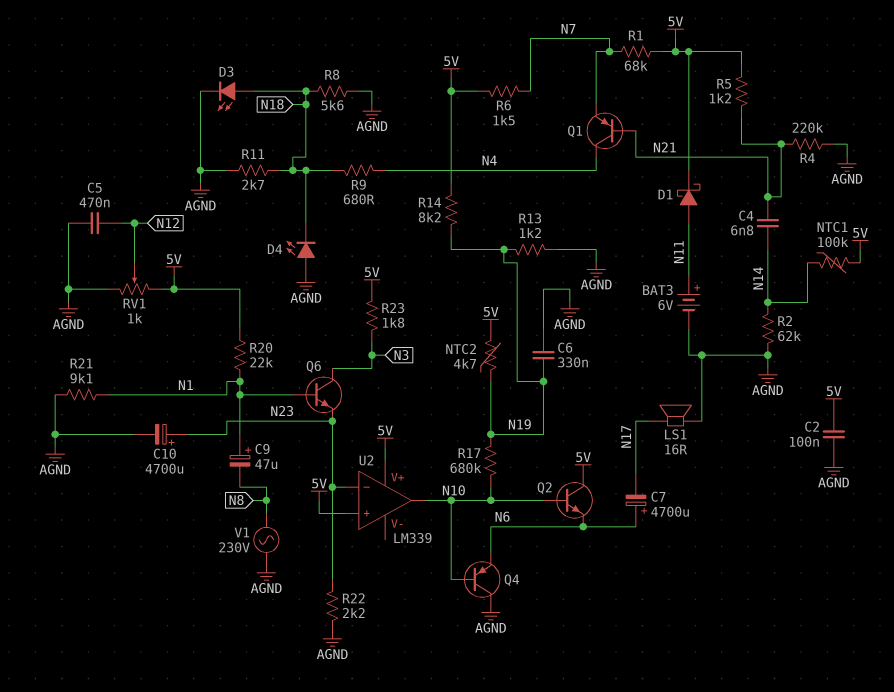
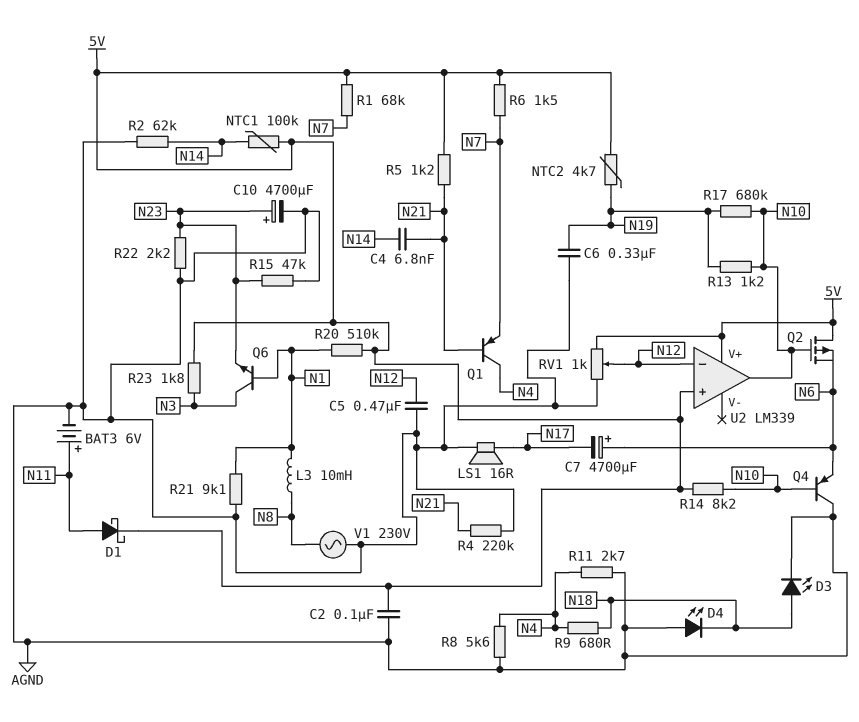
C9: 47uF (plus N1, minus N8) -> none
L3: none -> 10mH (N1, N8)
Q2: NPN (B N10, C 5V, E N6) -> PMOS (G N10, D 5V, S N6)
R8: 5.6k (AGND, N18) -> 5.6k (AGND, N4)
R11: 2.7k (AGND, N18) -> 2.7k (AGND, N4)
R13: 1.2k (AGND, N19) -> 1.2k (N10, N19)
R14: 8.2k (5V, N19) -> 8.2k (5V, N10)
R15: none -> 47k (AGND, N23)
R20: 22k (5V, N1) -> 510k (5V, N1)
U2 pin in-: N23 -> N12

